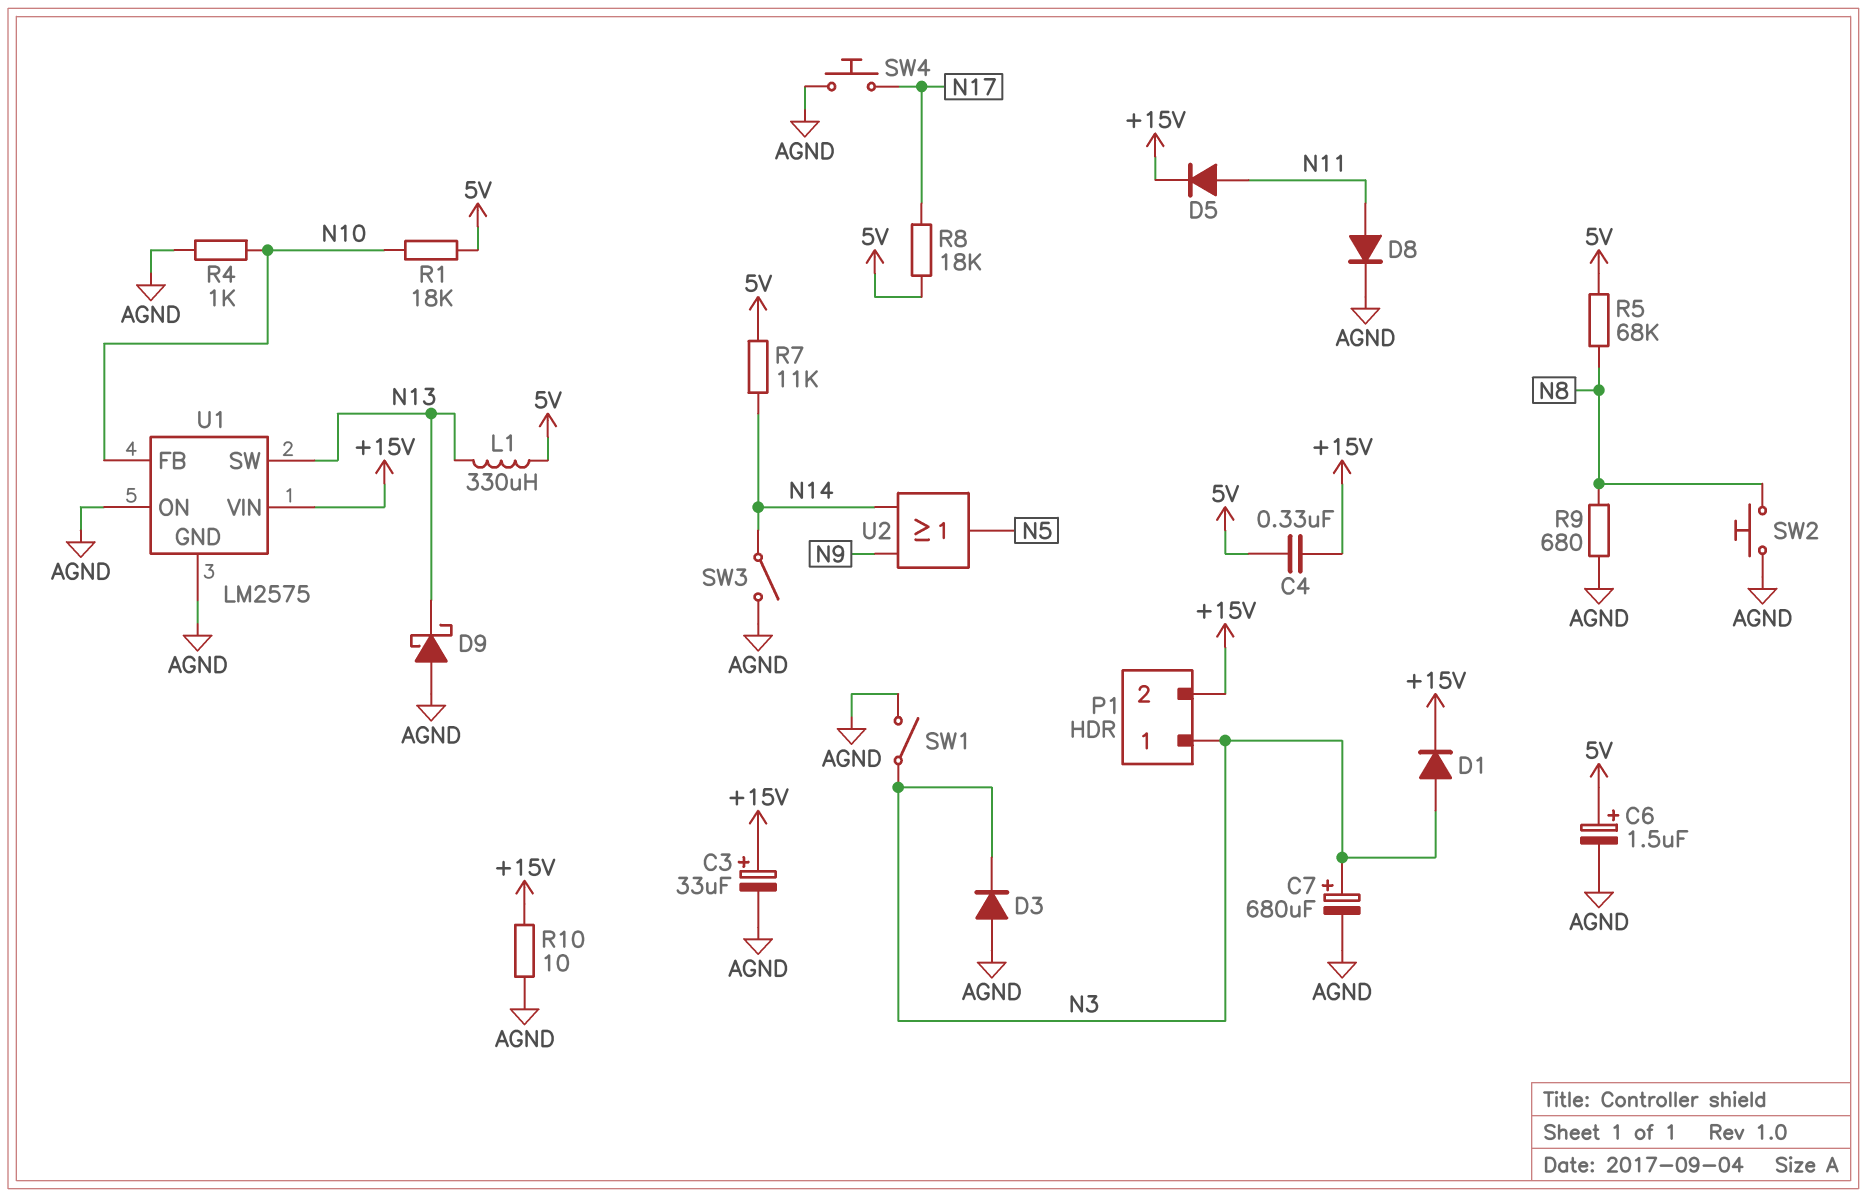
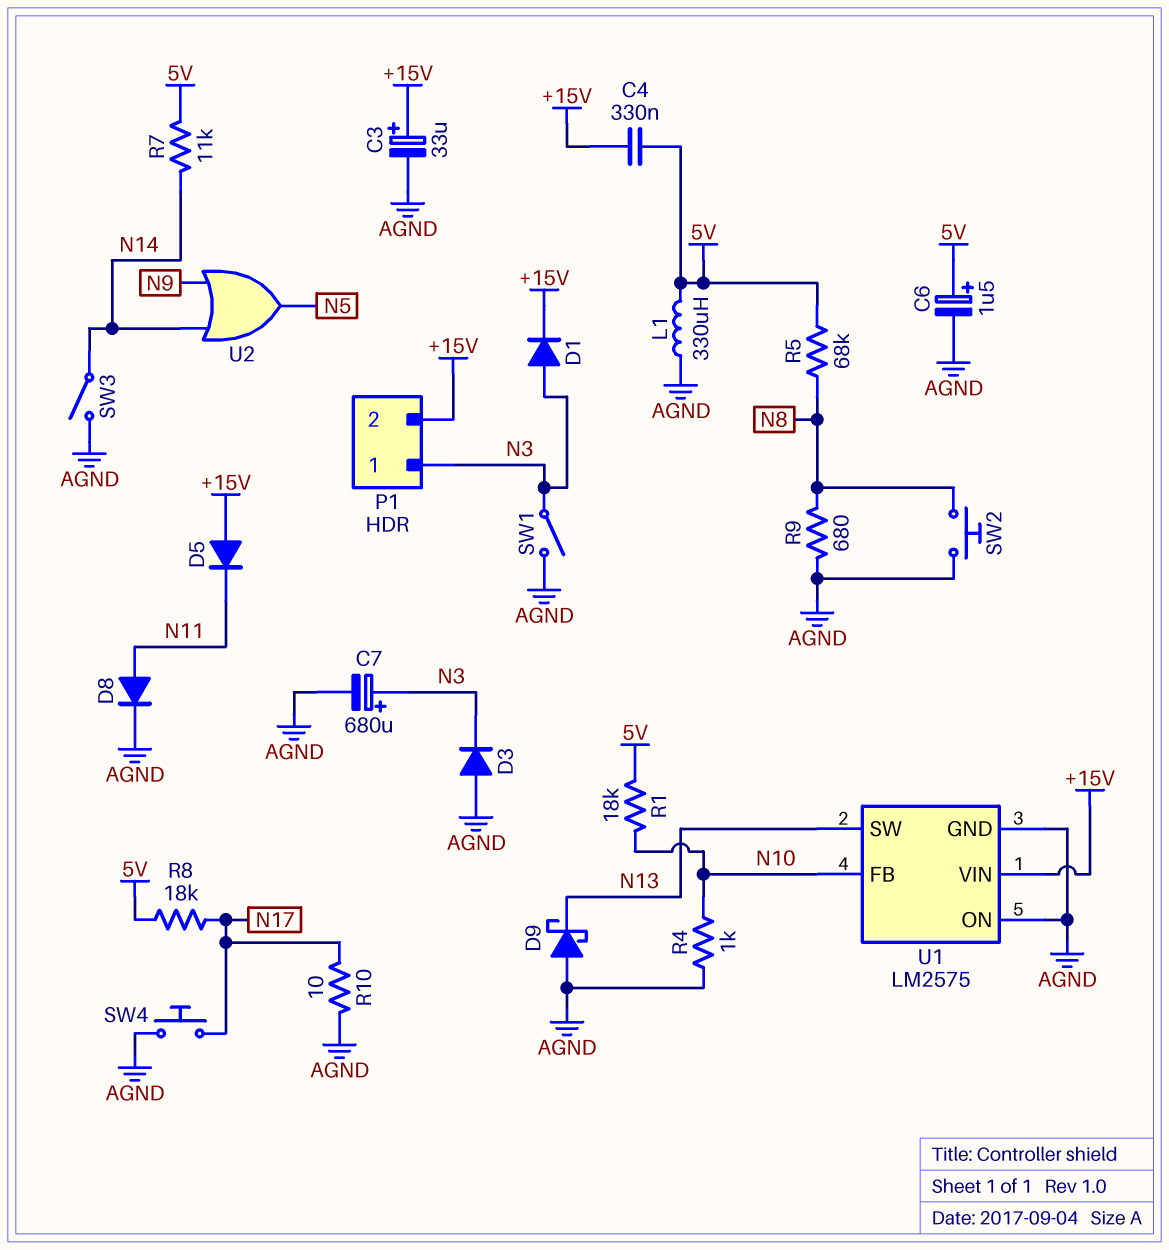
D5: diode (A N11, K +15V) -> diode (A +15V, K N11)
L1: 330uH (5V, N13) -> 330uH (5V, AGND)
R10: 10 (+15V, AGND) -> 10 (AGND, N17)

